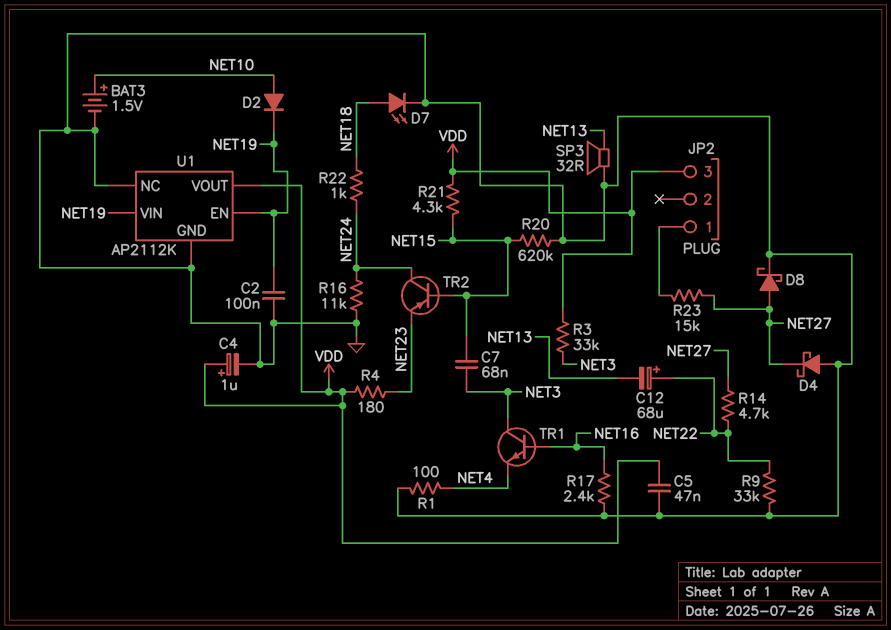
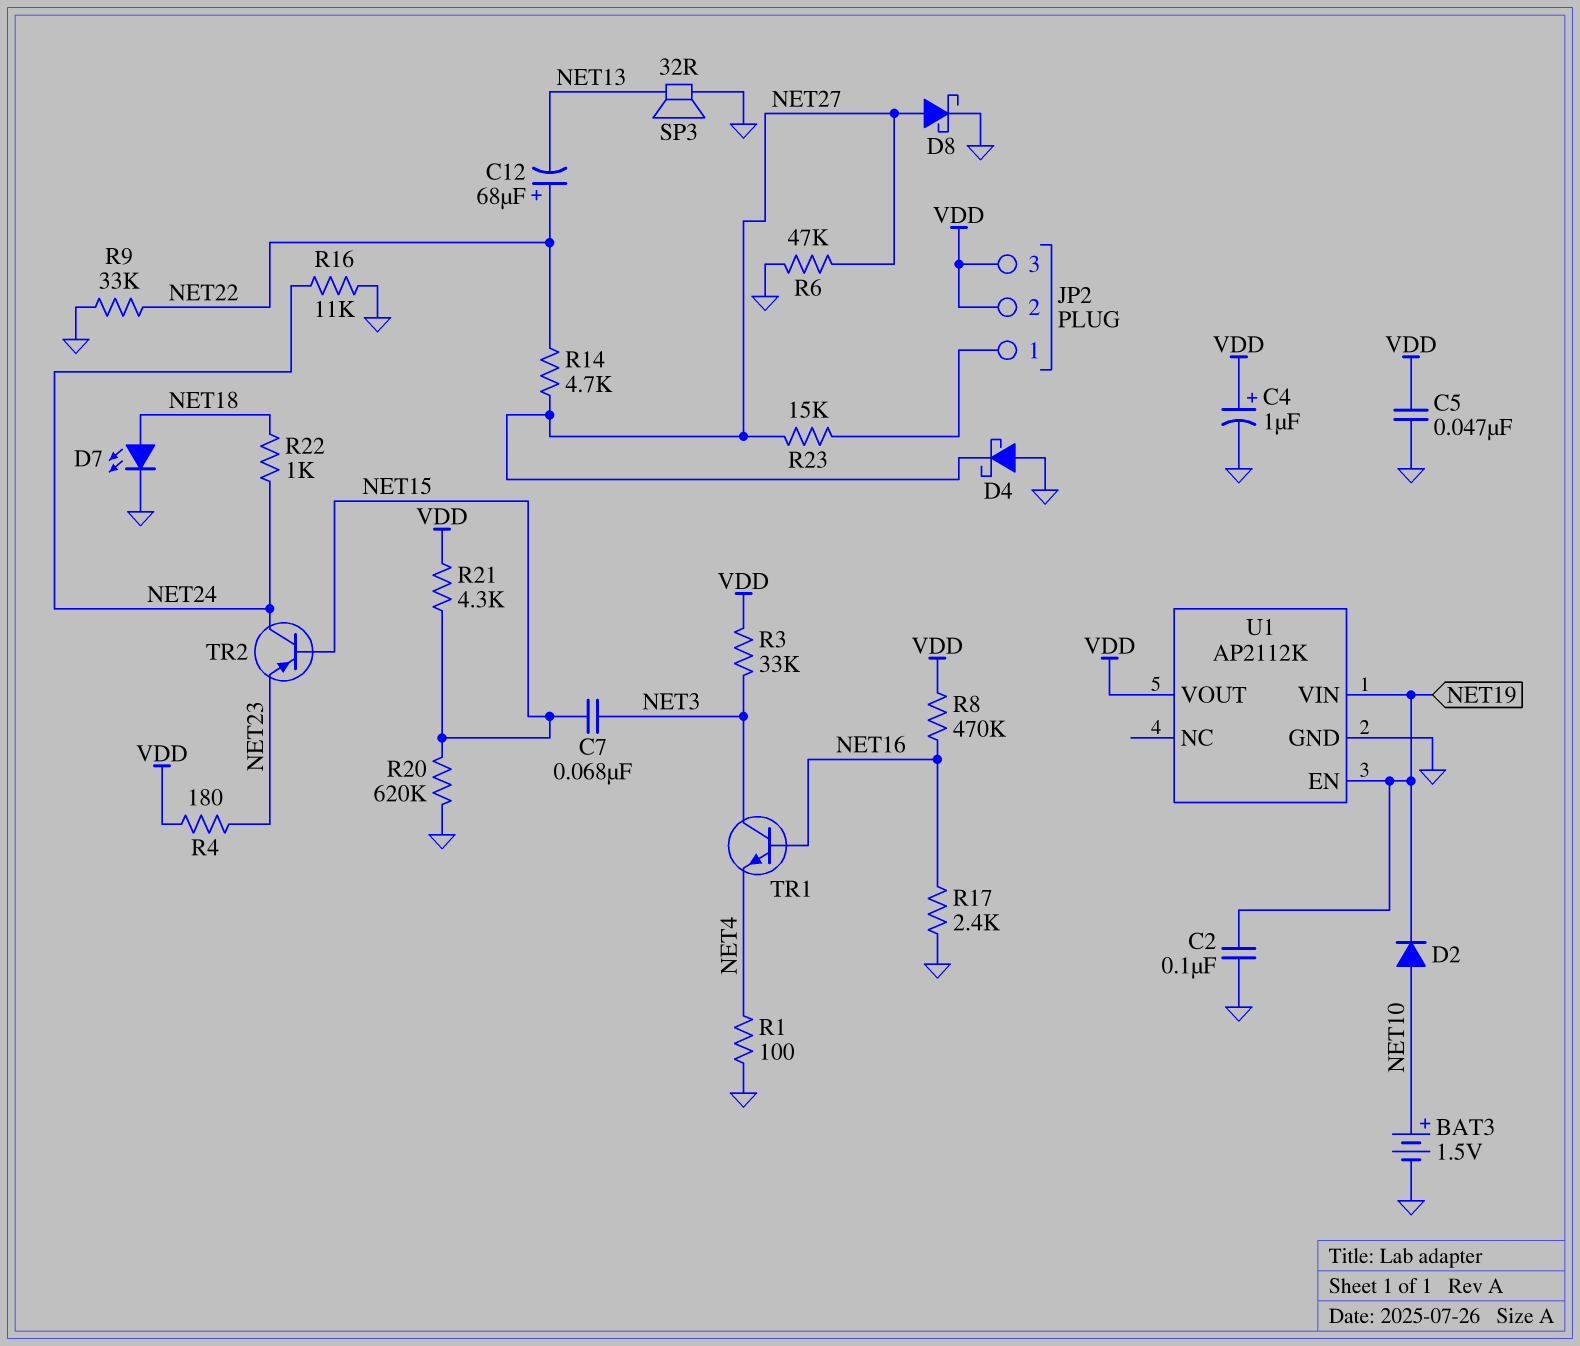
JP2 pin 2: none -> VDD
R6: none -> 47k (GND, NET27)
R8: none -> 470k (NET16, VDD)
U1 pin NC: GND -> none

